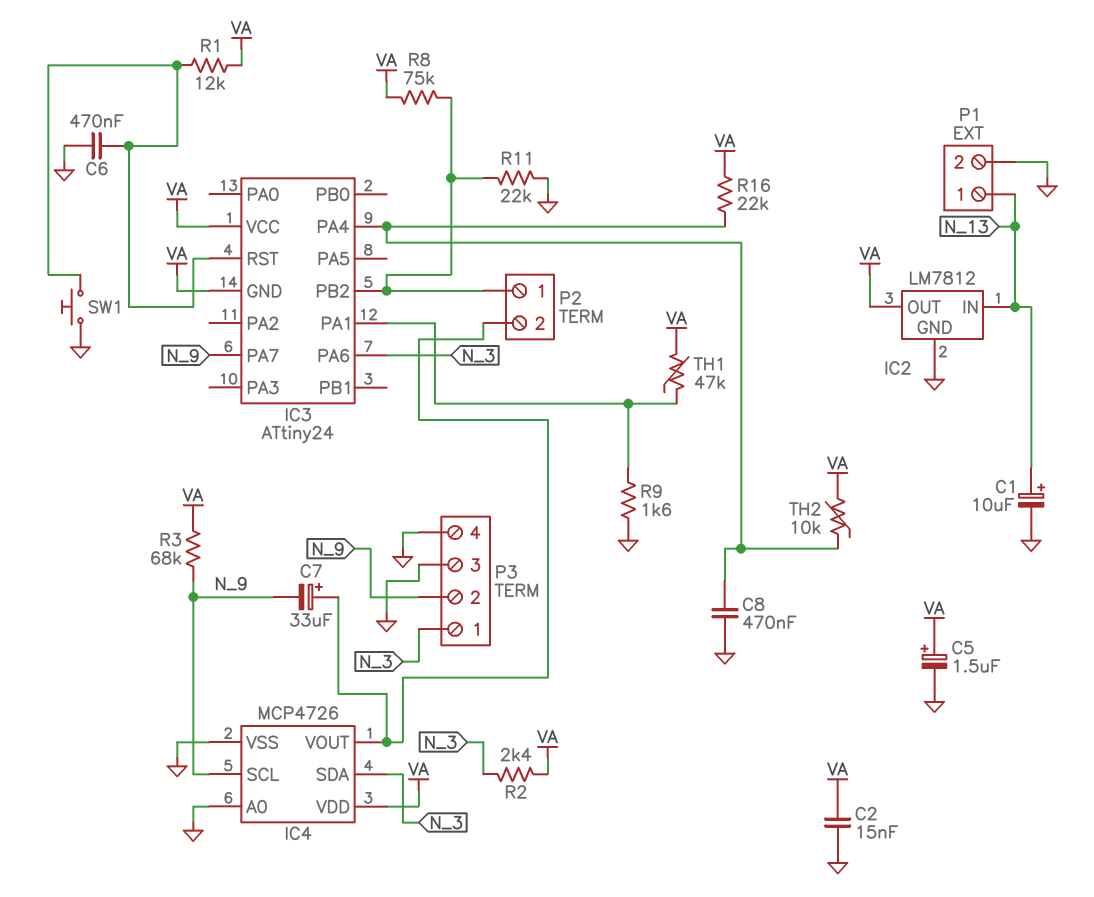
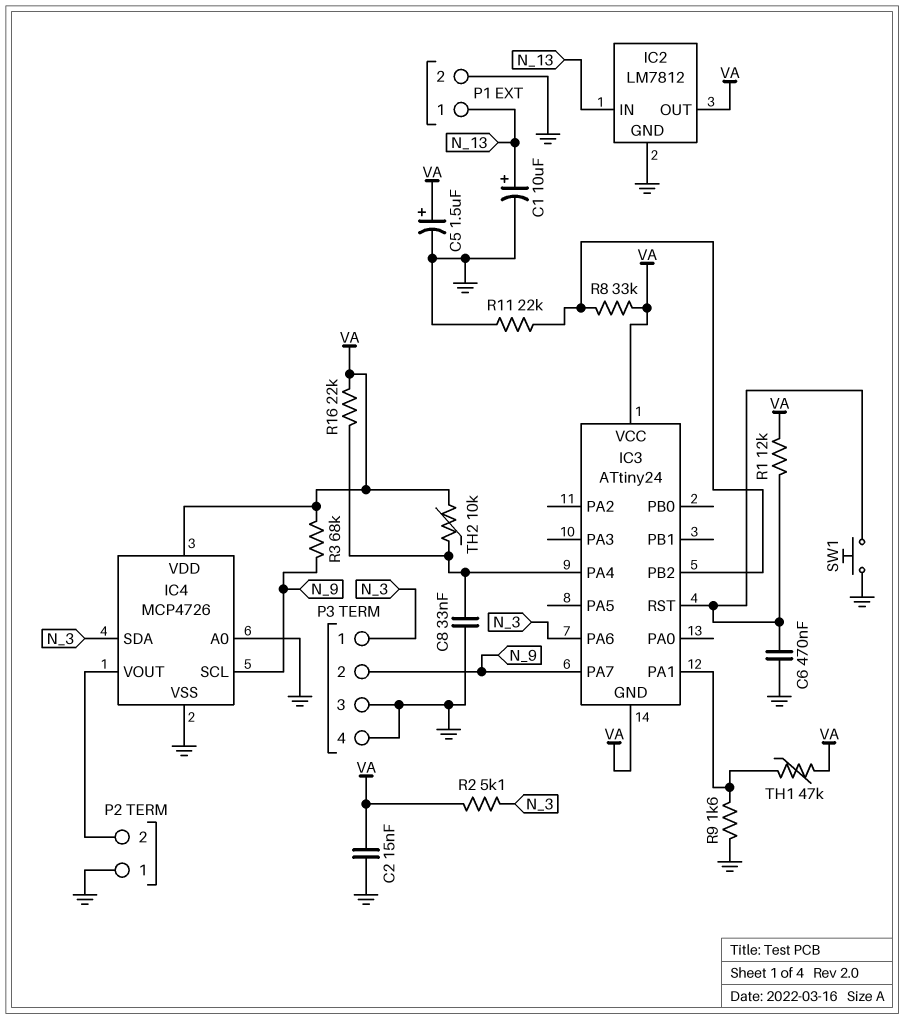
C7: 33uF (plus IC4/VOUT, minus N_9) -> none
C8: 470nF (GND, IC3/PA4) -> 33nF (GND, IC3/PA4)
P2 pin 1: IC3/PB2 -> GND
R2: 2.4k (N_3, VA) -> 5.1k (N_3, VA)
R8: 75k (IC3/PB2, VA) -> 33k (IC3/PB2, VA)

